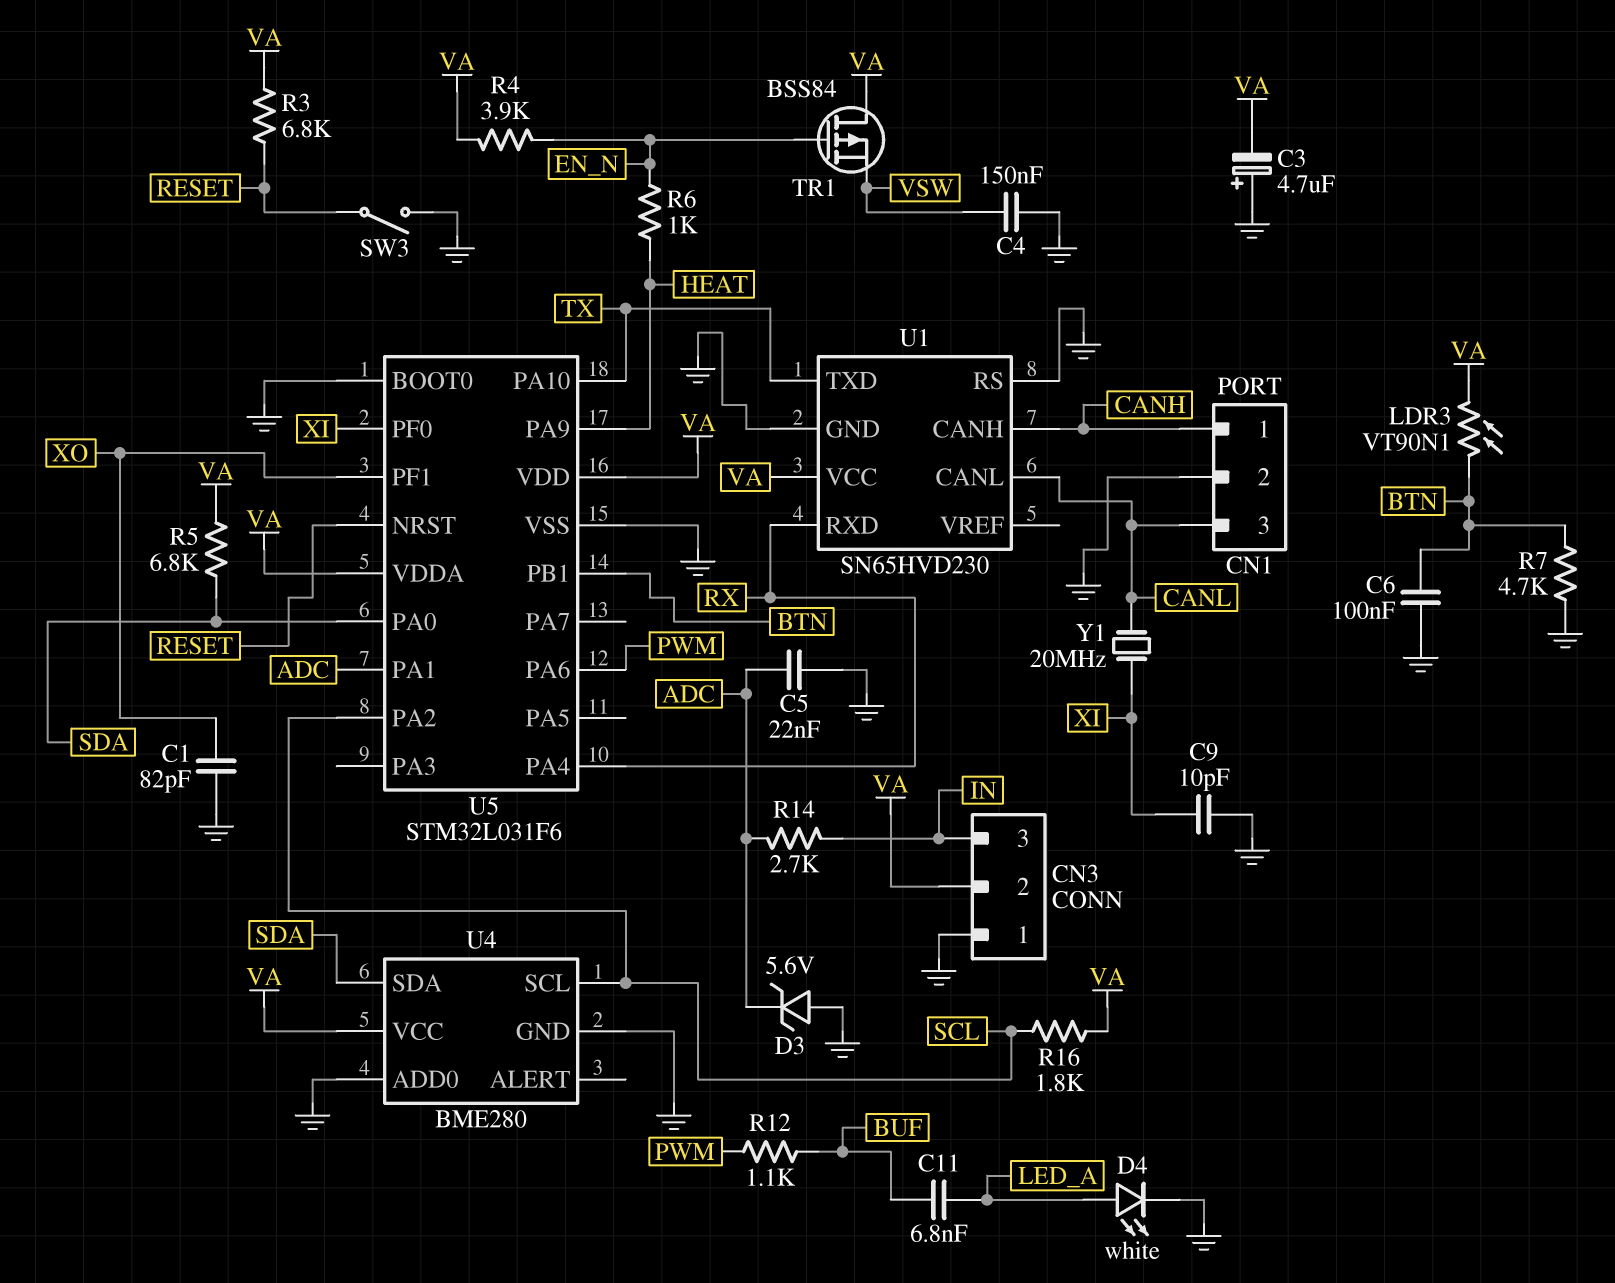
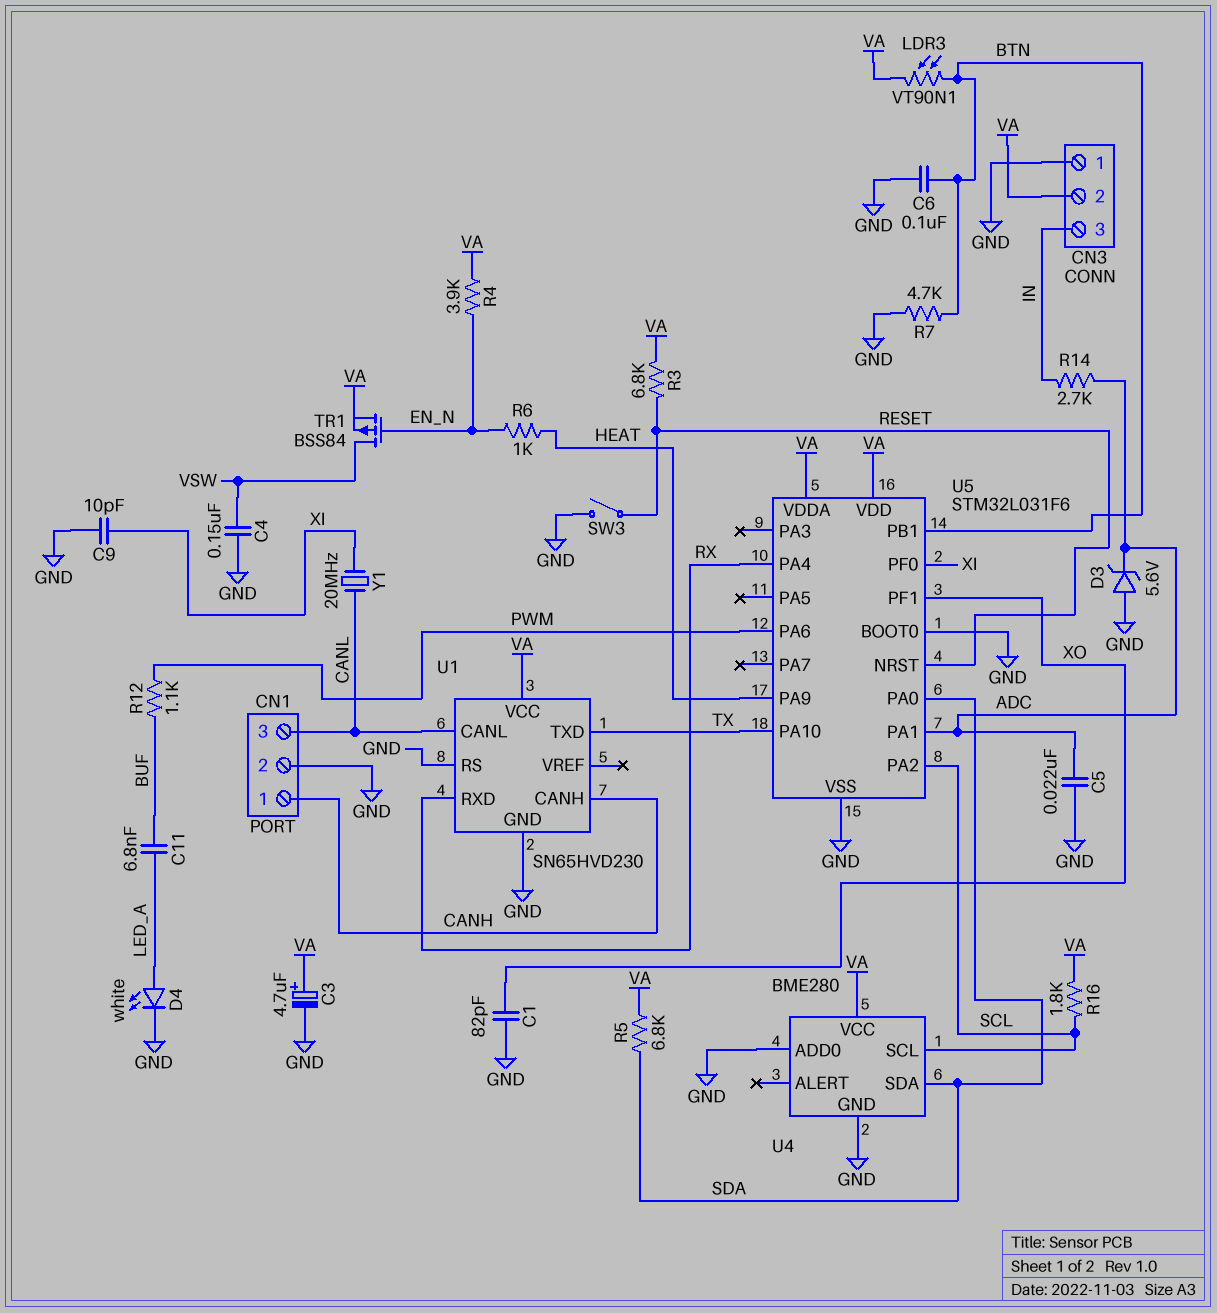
C3: 4.7uF (plus GND, minus VA) -> 4.7uF (plus VA, minus GND)
TR1: PMOS BSS84 (G EN_N, D VA, S VSW) -> PMOS BSS84 (G EN_N, D VSW, S VA)

